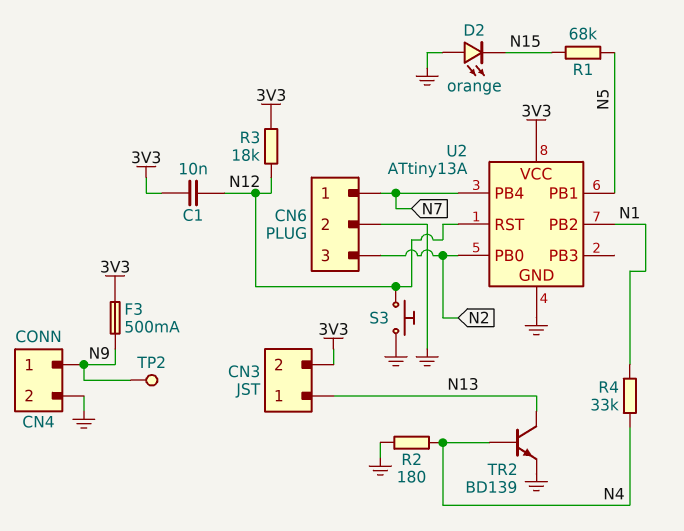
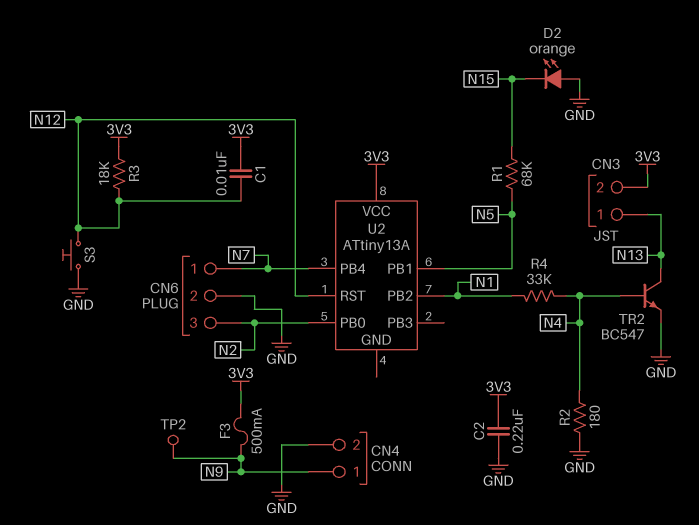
C2: none -> 220nF (3V3, GND)
TR2: NPN BD139 (B N4, C N13, E GND) -> NPN BC547 (B N4, C N13, E GND)
U2 pin GND: GND -> none

